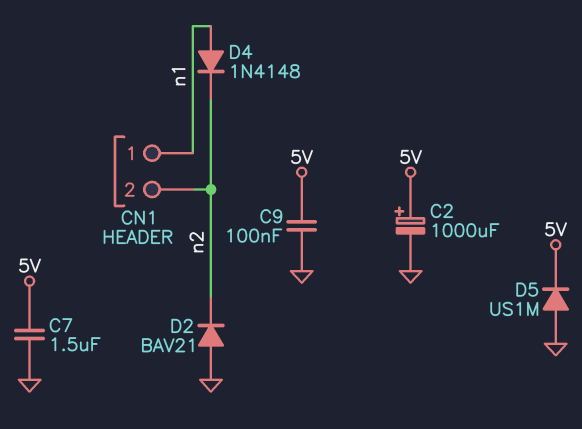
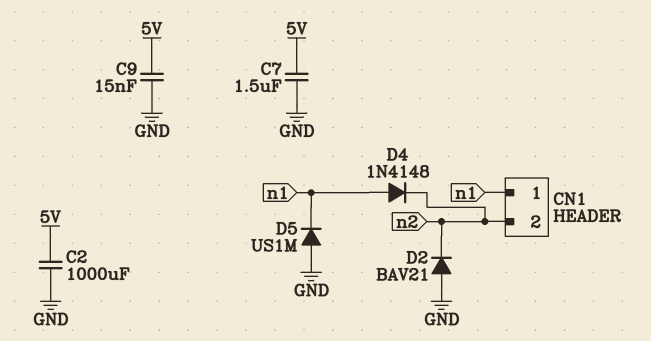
C2: 1000uF (plus 5V, minus GND) -> 1000uF (5V, GND)
C9: 100nF (5V, GND) -> 15nF (5V, GND)
D5: diode US1M (A GND, K 5V) -> diode US1M (A GND, K n1)

